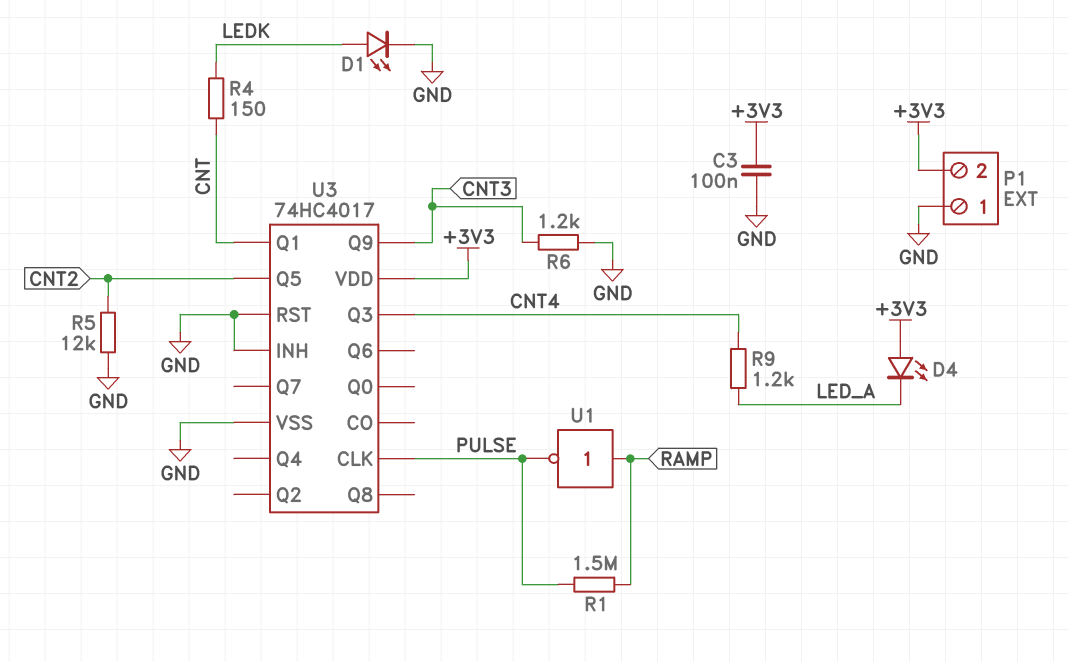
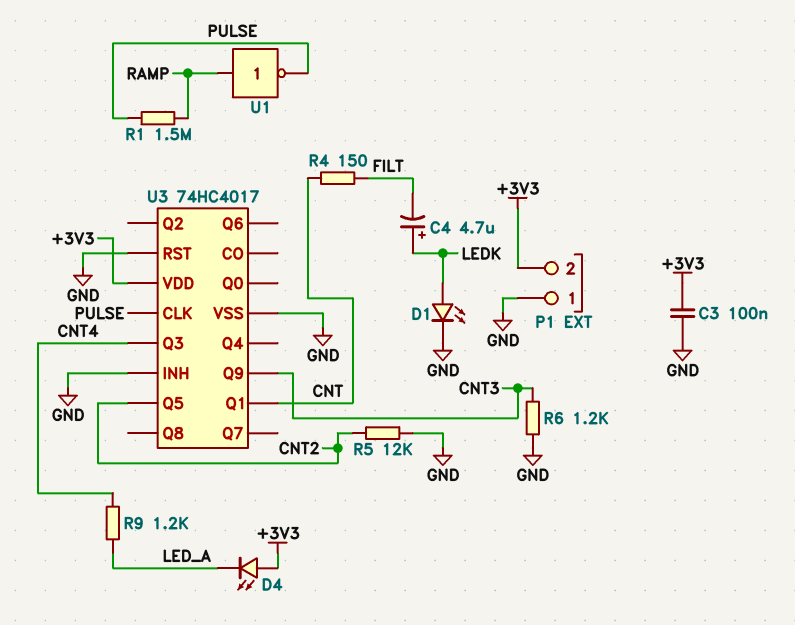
C4: none -> 4.7uF (plus LEDK, minus FILT)
R4: 150 (CNT, LEDK) -> 150 (CNT, FILT)

